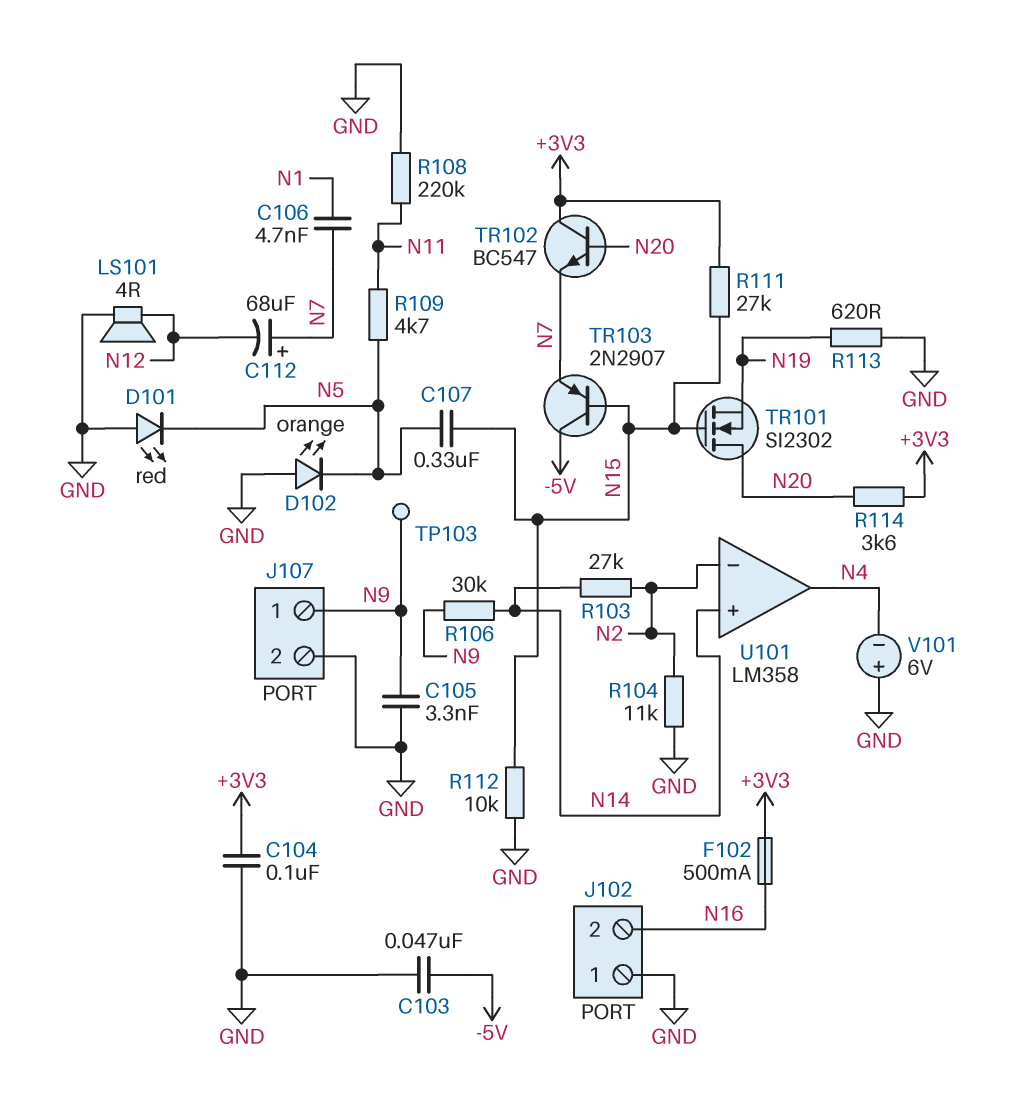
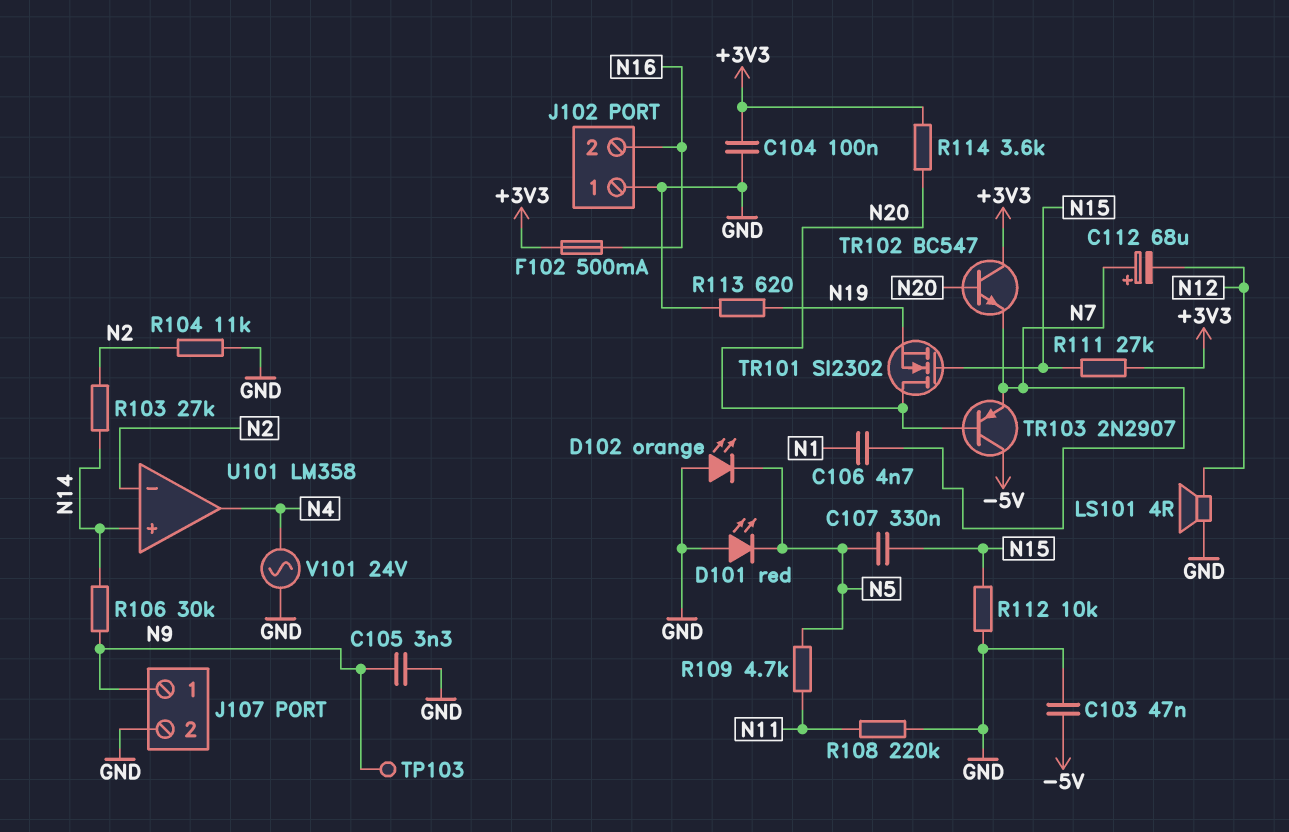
TR103: PNP 2N2907 (B N15, C -5V, E N7) -> PNP 2N2907 (B N20, C -5V, E N7)
V101: 6V (plus GND, minus N4) -> AC 24V (GND, N4)

